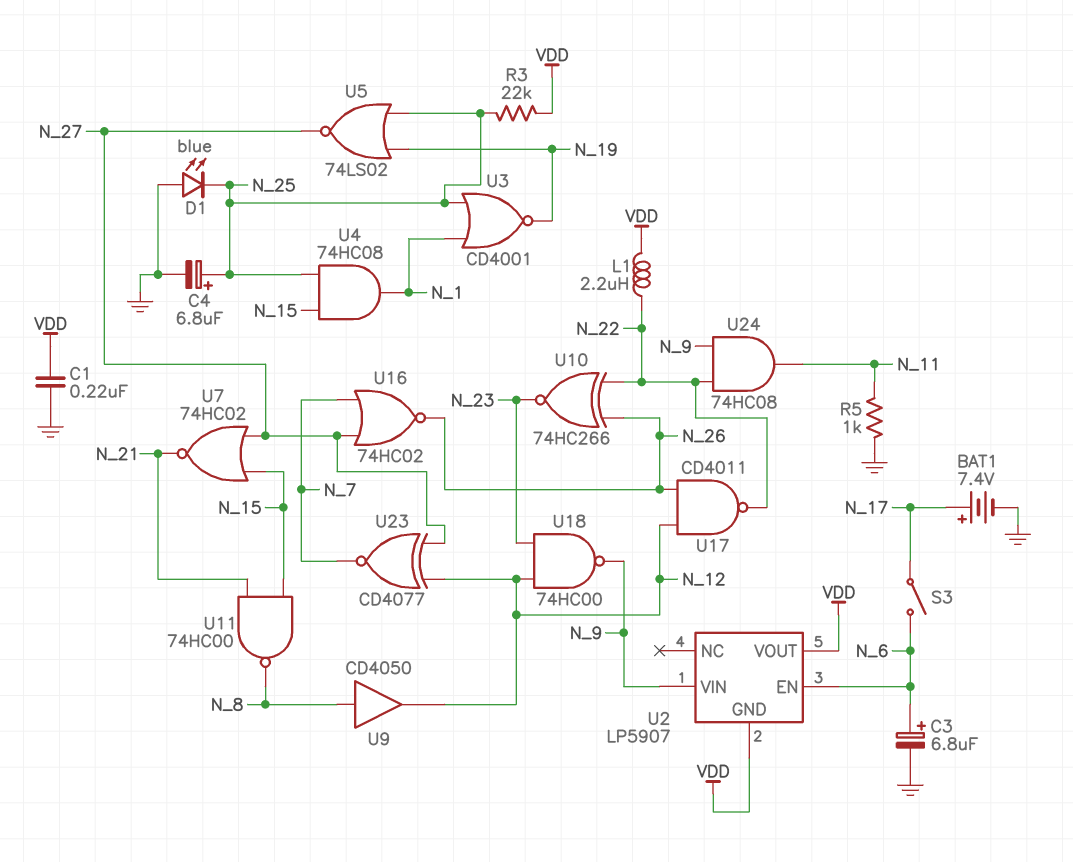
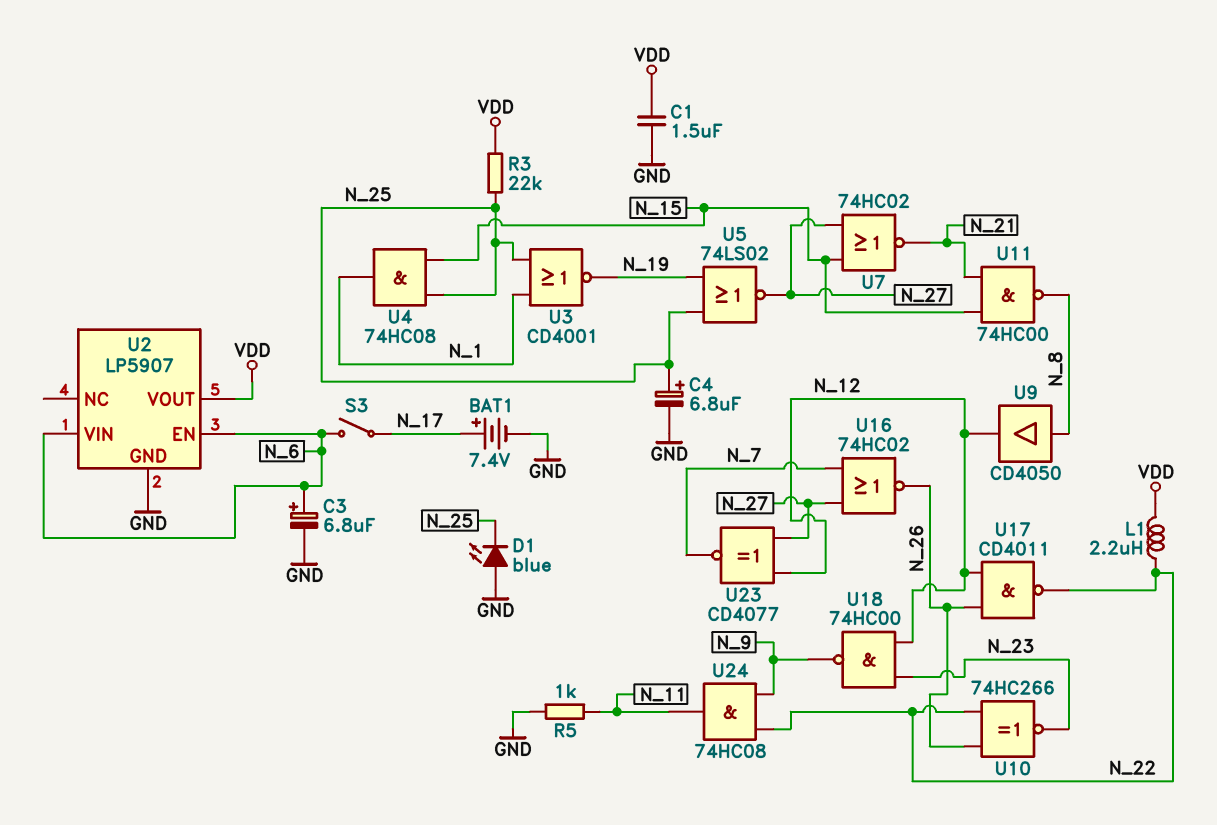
C1: 220nF (GND, VDD) -> 1.5uF (GND, VDD)
U2 pin GND: VDD -> GND
U2 pin VIN: N_9 -> N_6

